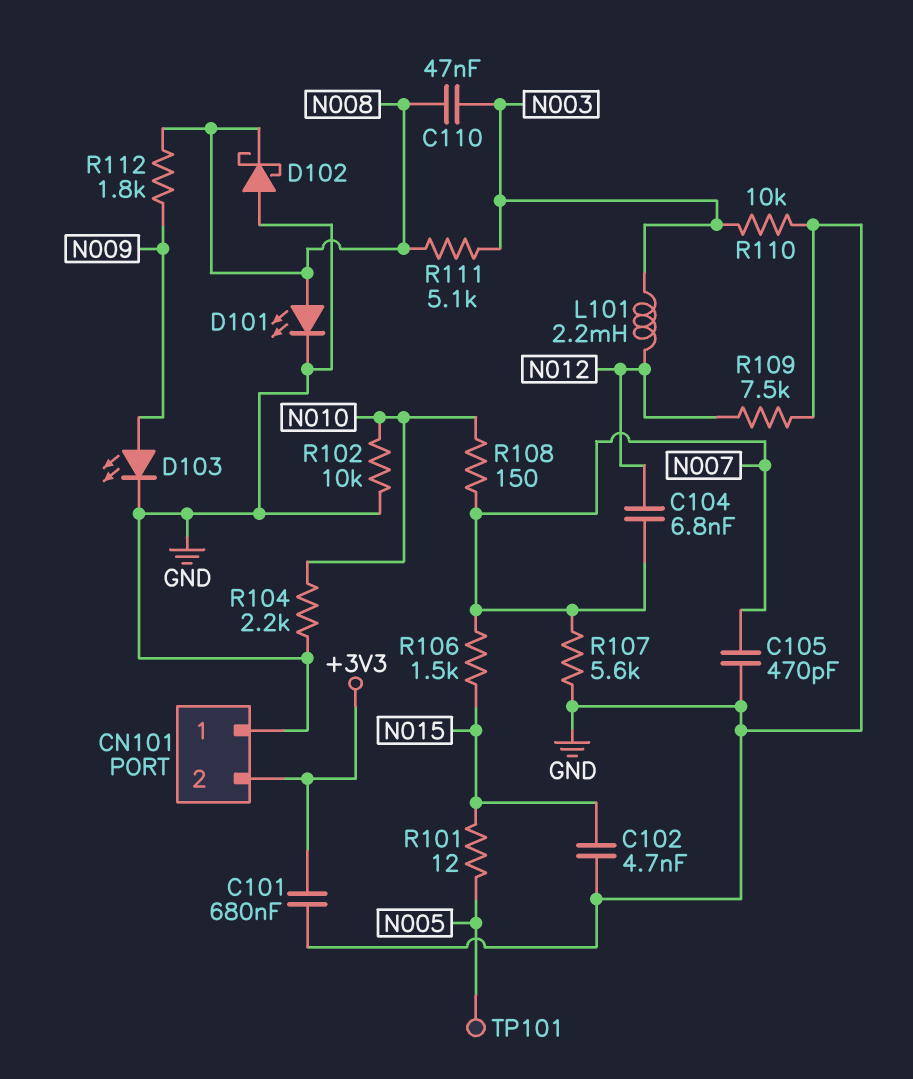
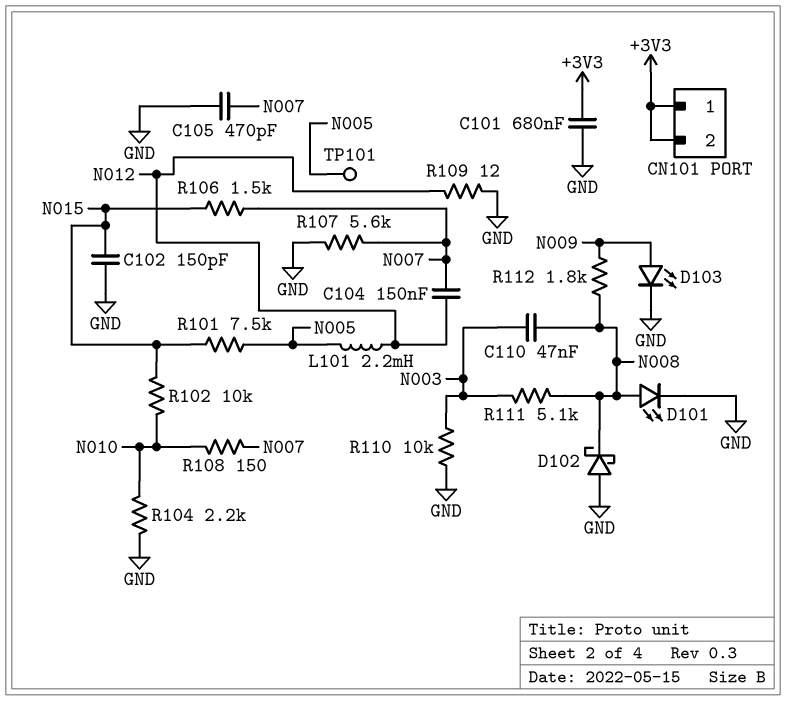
C102: 4.7nF (GND, N015) -> 150pF (GND, N015)
C104: 6.8nF (N007, N012) -> 150nF (N007, N012)
CN101 pin 1: GND -> +3V3
L101: 2.2mH (N003, N012) -> 2.2mH (N005, N012)
R101: 12 (N005, N015) -> 7.5k (N005, N015)
R102: 10k (GND, N010) -> 10k (N010, N015)
R109: 7.5k (GND, N012) -> 12 (GND, N012)

